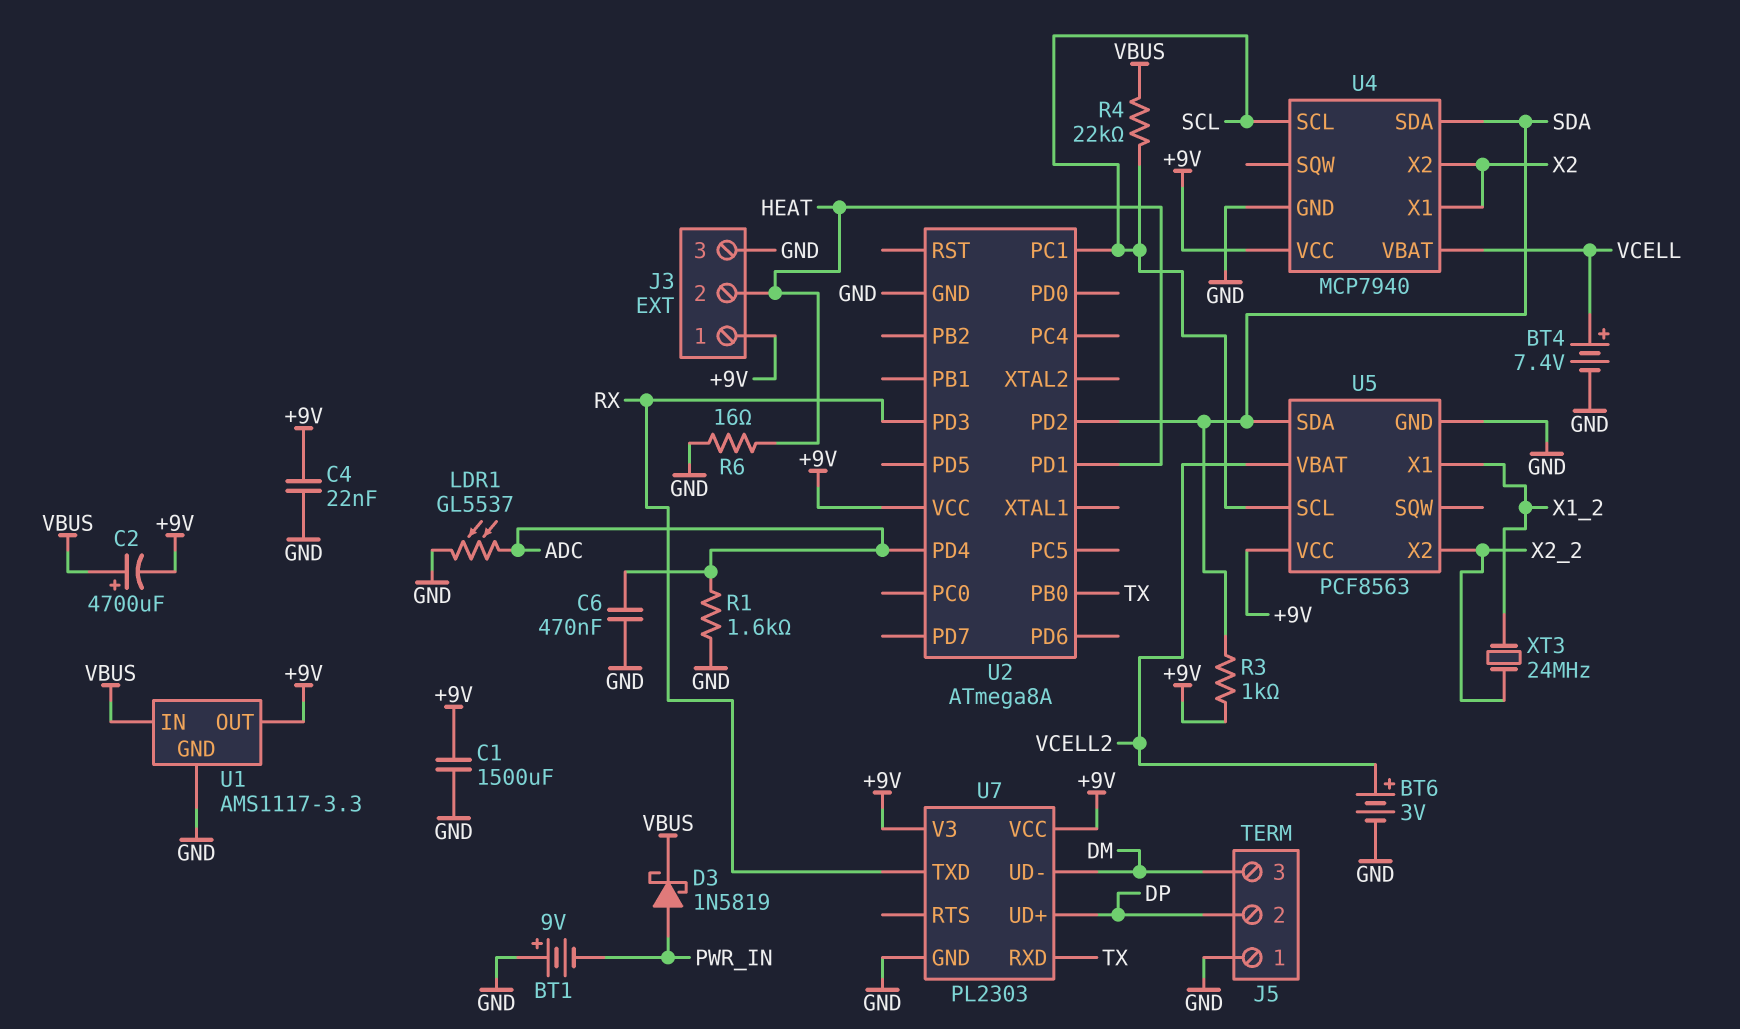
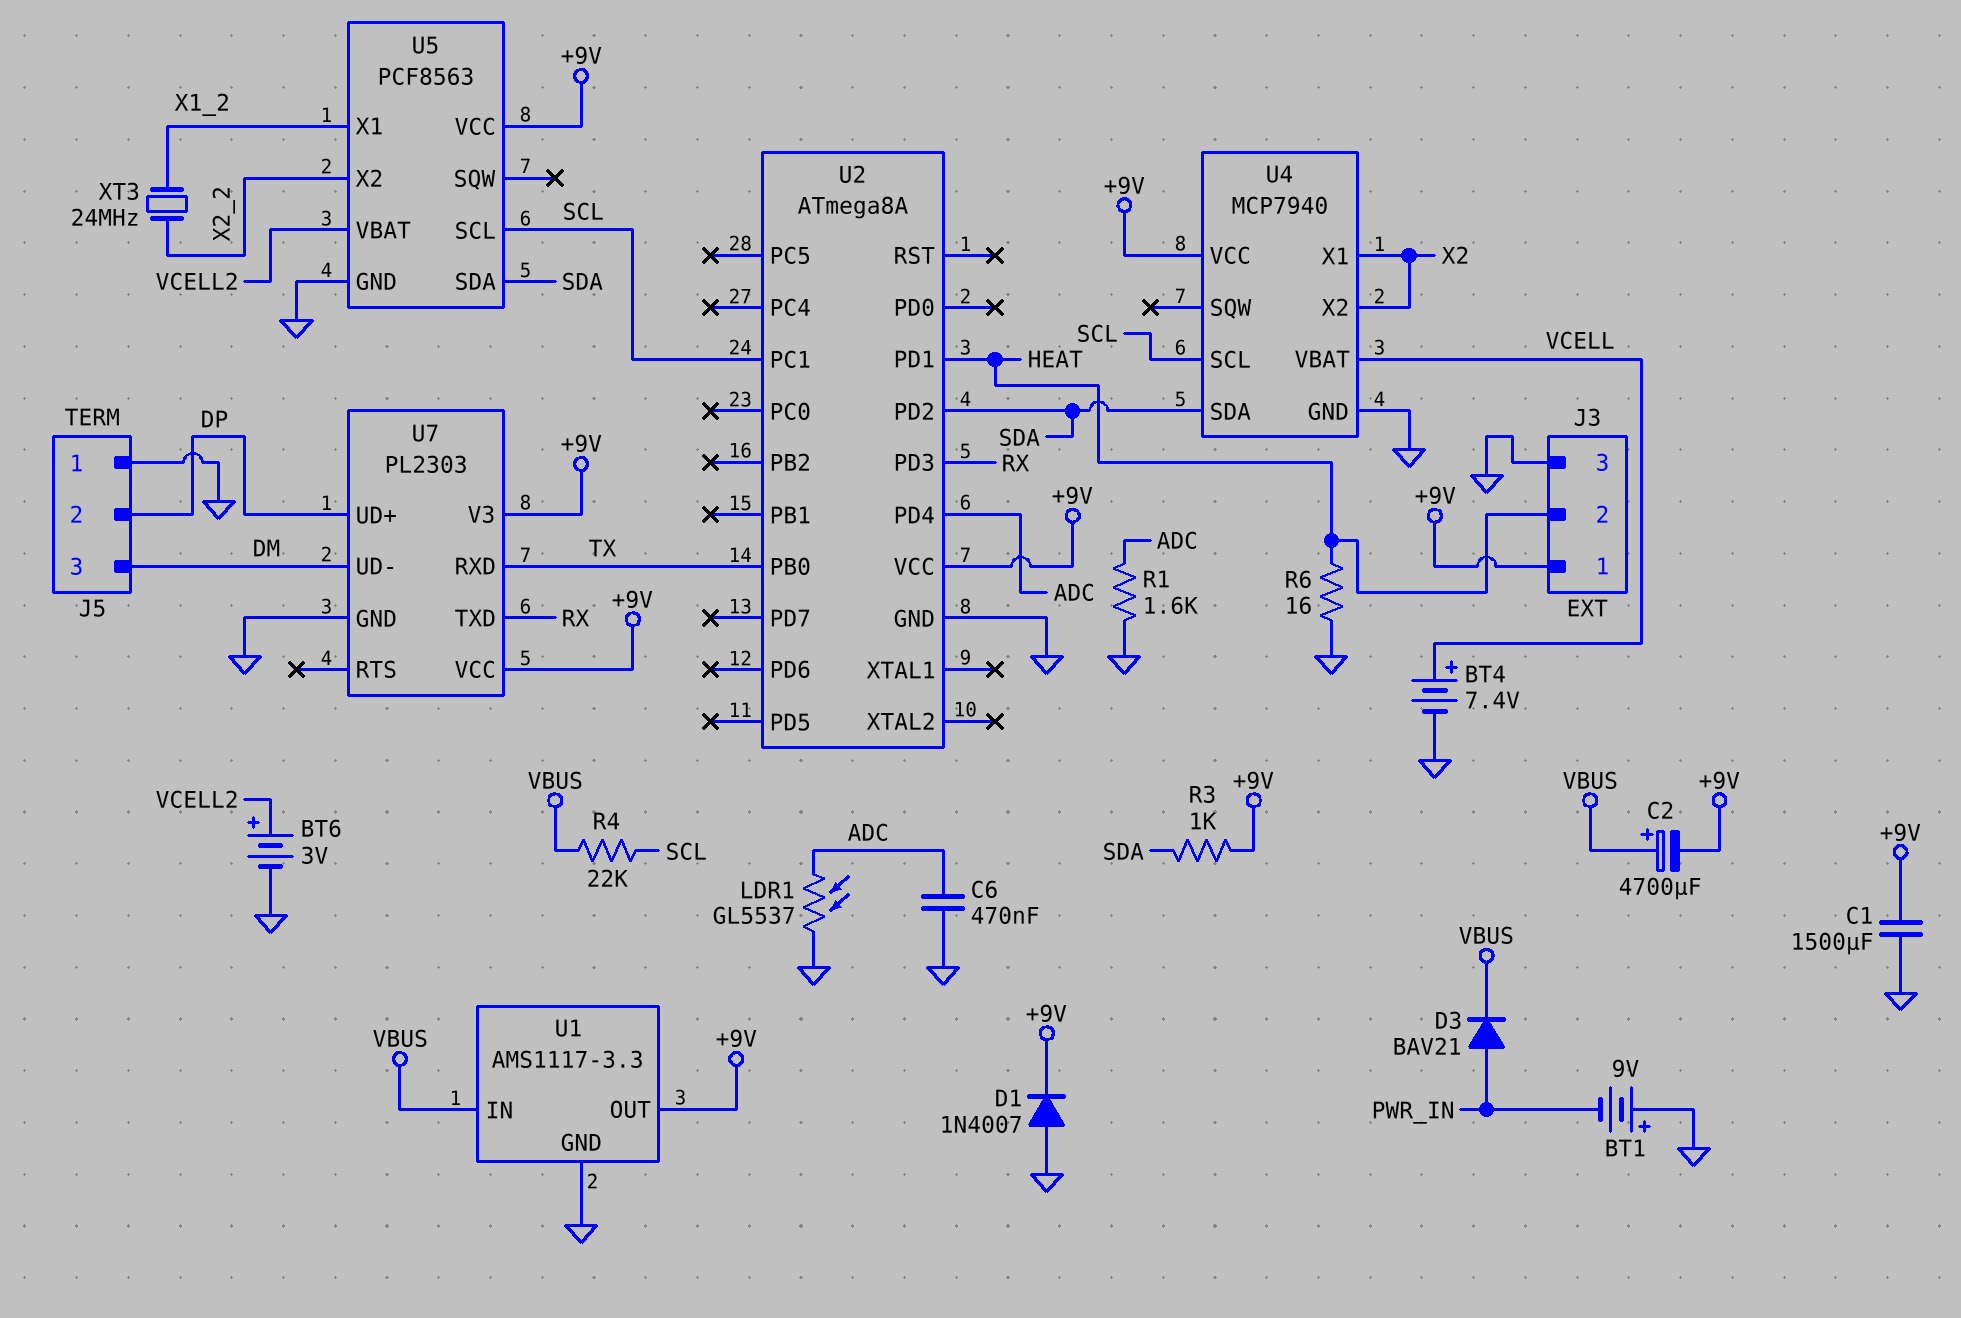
C4: 22nF (+9V, GND) -> none
D1: none -> diode 1N4007 (A GND, K +9V)
D3: schottky 1N5819 (A PWR_IN, K VBUS) -> diode BAV21 (A PWR_IN, K VBUS)

